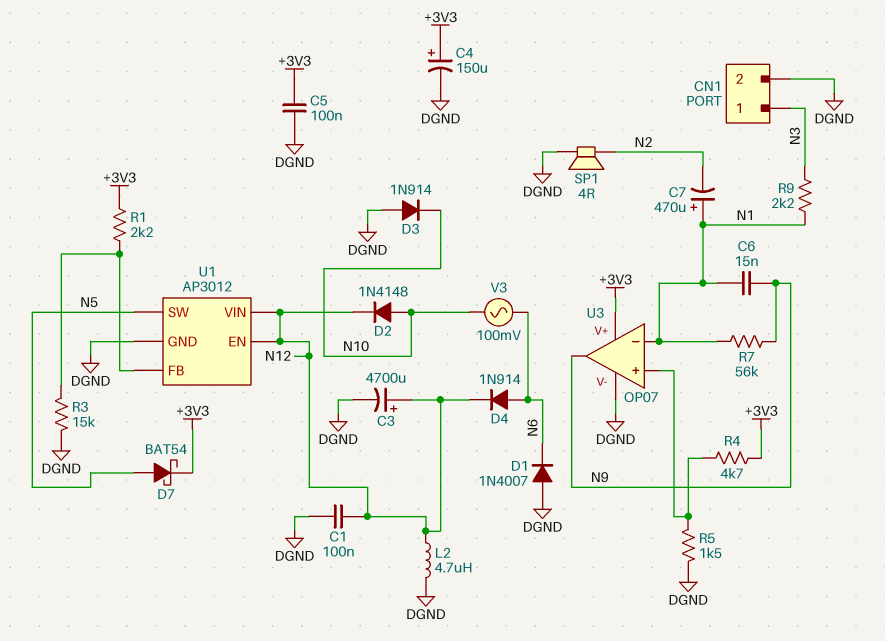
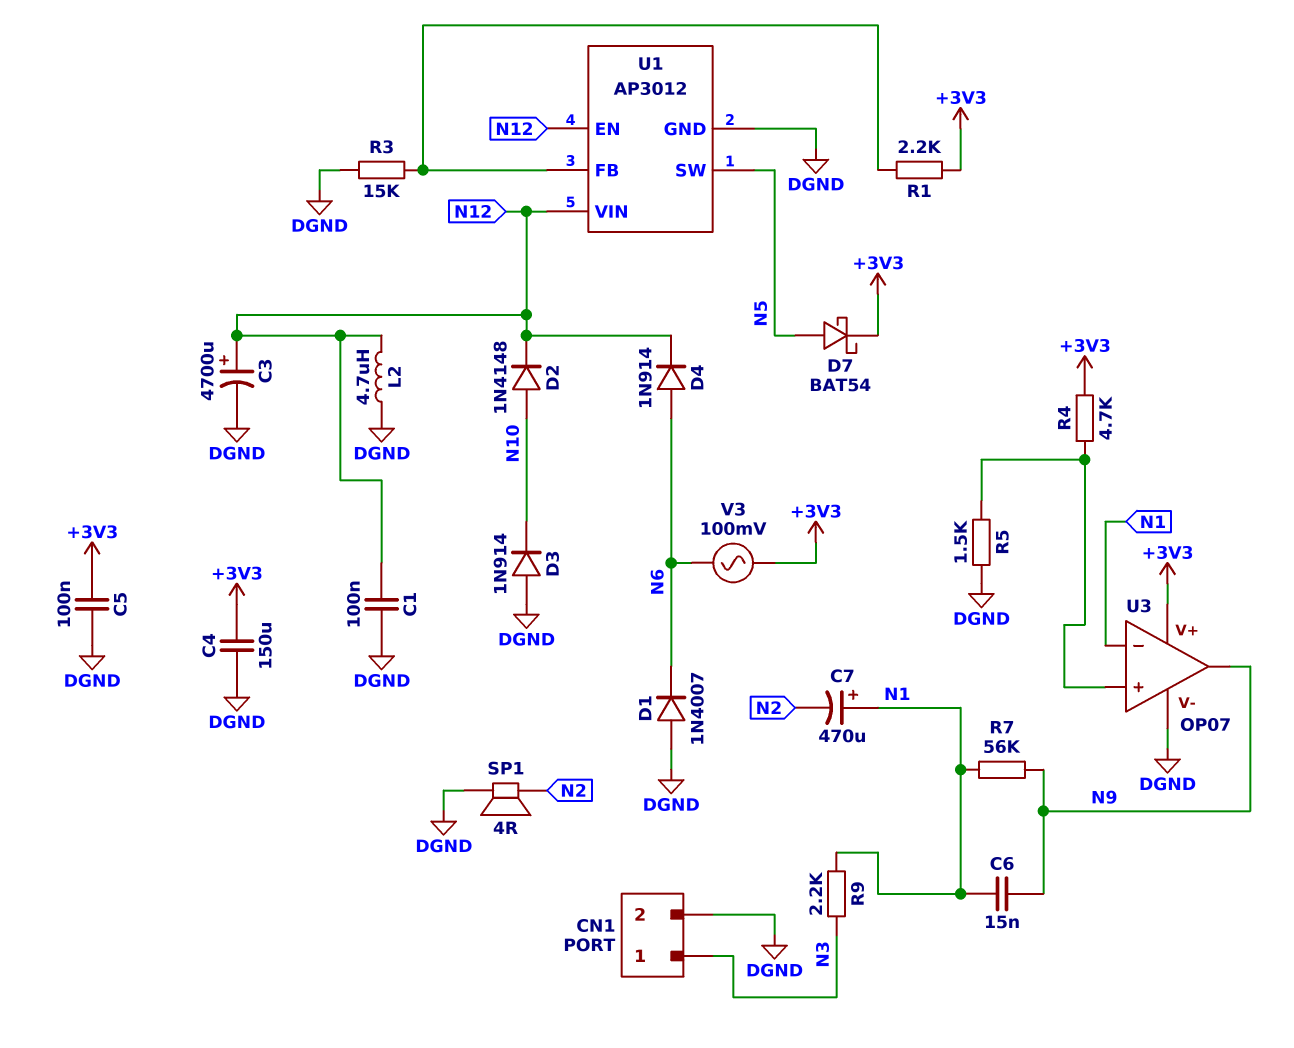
C4: 150uF (plus +3V3, minus DGND) -> 150uF (+3V3, DGND)
V3: AC 100mV (N6, N10) -> AC 100mV (+3V3, N6)

